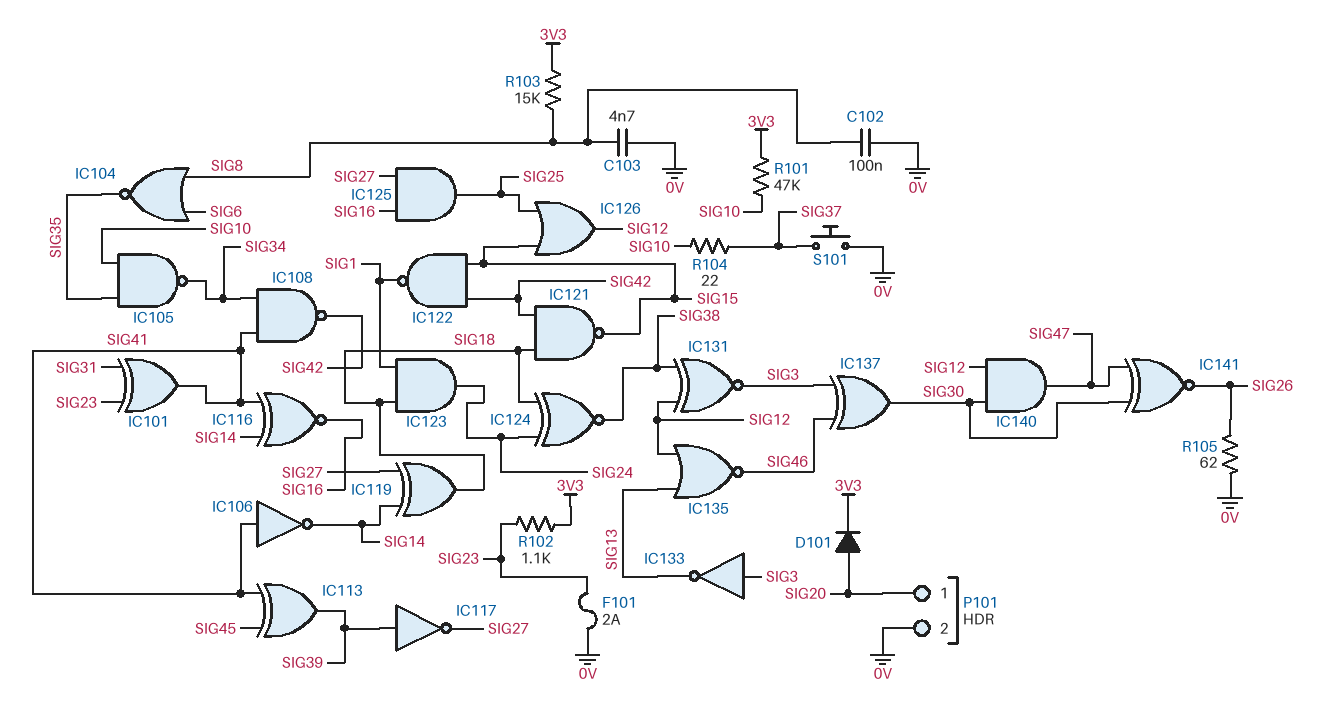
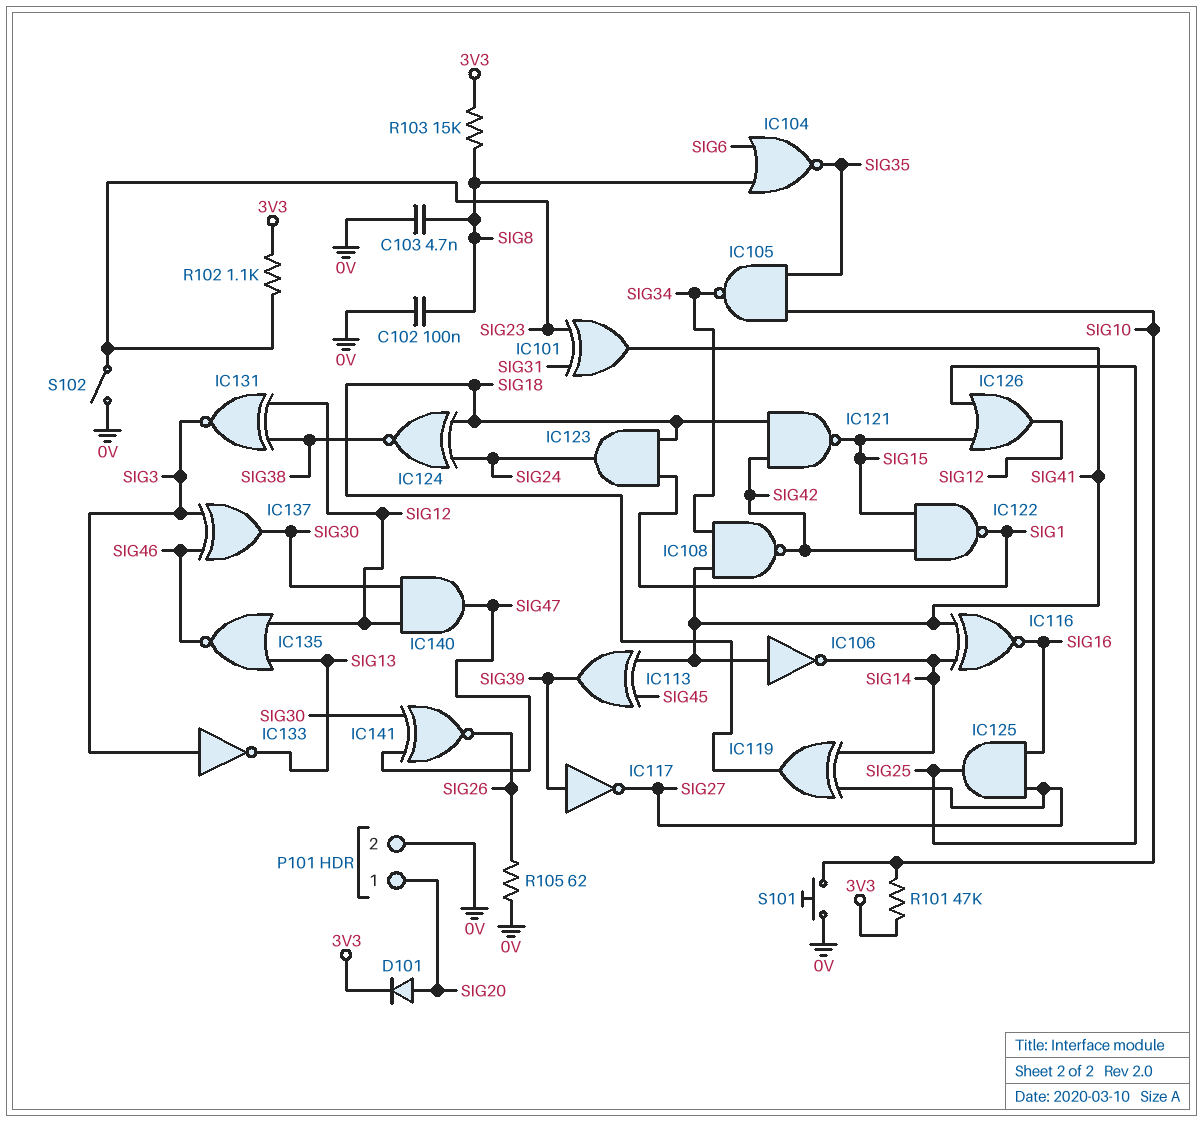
F101: 2A (0V, SIG23) -> none
R104: 22 (SIG10, SIG37) -> none
S101: button (0V, SIG37) -> button (0V, SIG10)
S102: none -> switch (0V, SIG23)

